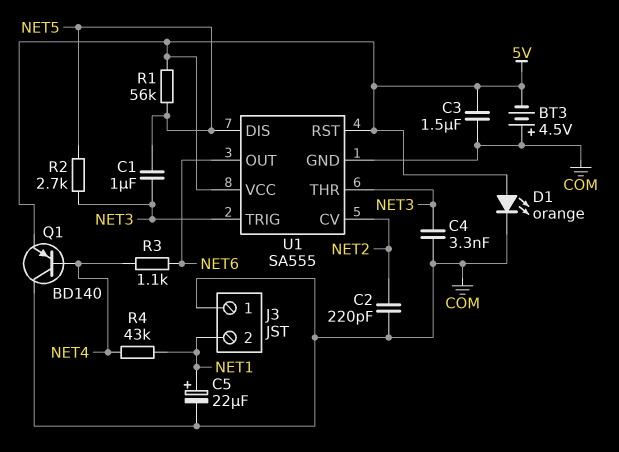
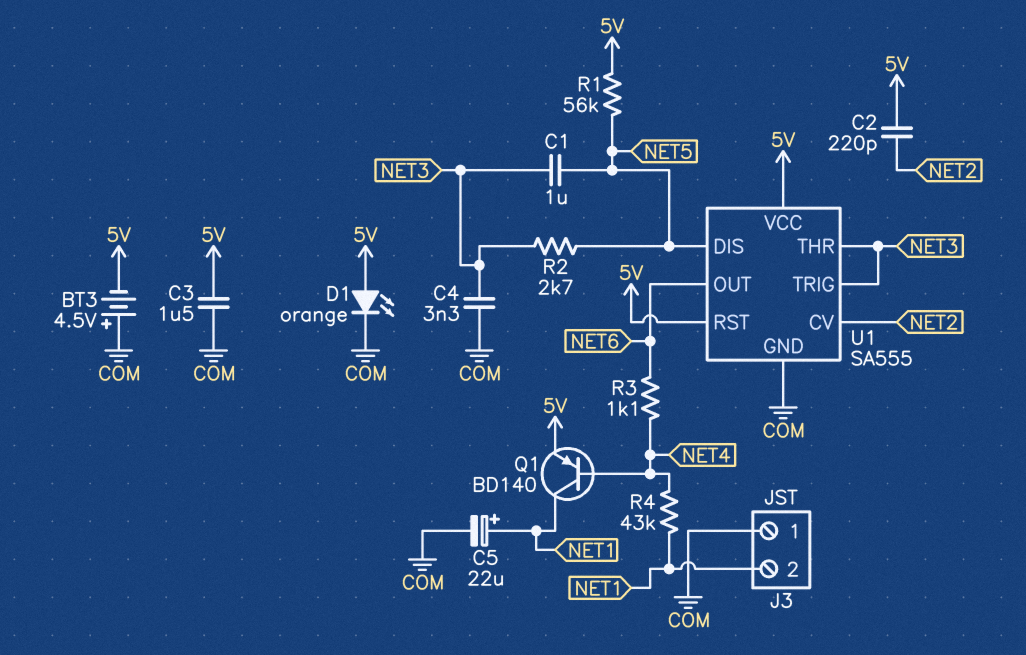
C2: 220pF (COM, NET2) -> 220pF (5V, NET2)
Q1: PNP BD140 (B NET4, C COM, E 5V) -> PNP BD140 (B NET4, C NET1, E 5V)

